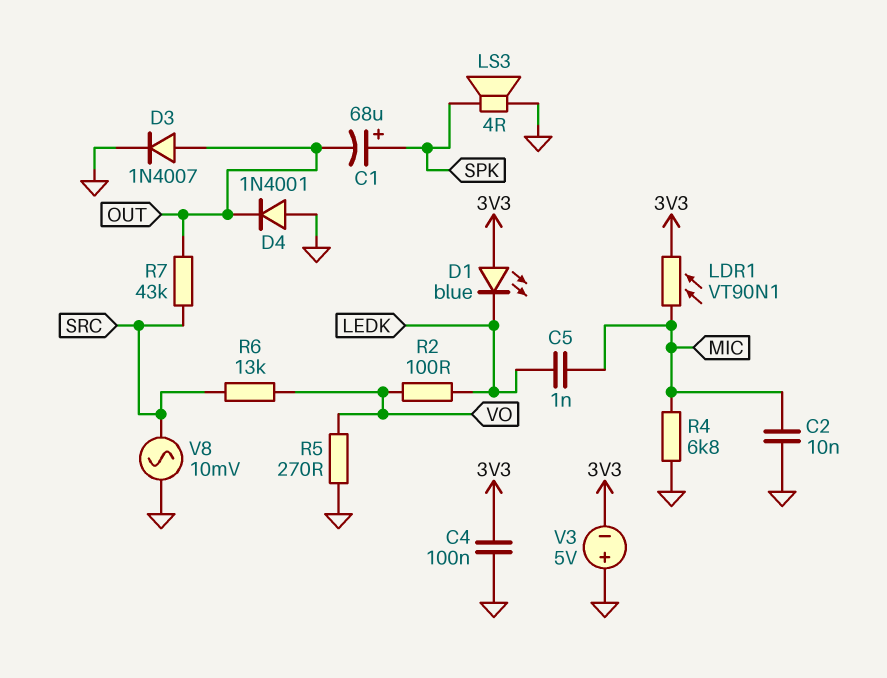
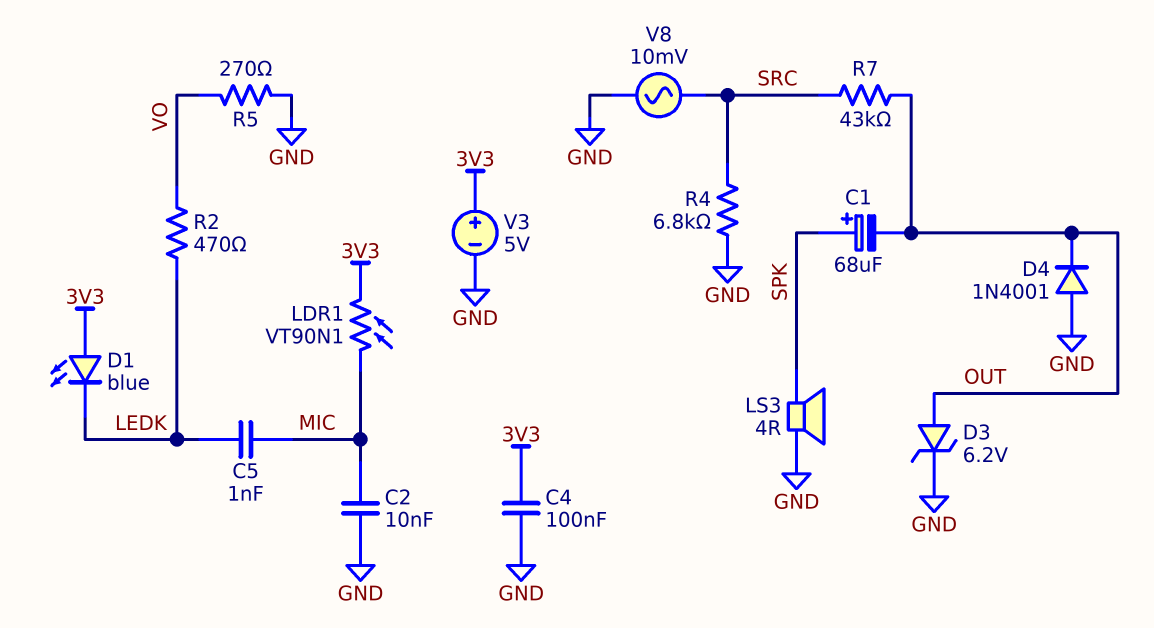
D3: diode 1N4007 (A OUT, K GND) -> zener 6.2V (A OUT, K GND)
R2: 100 (LEDK, VO) -> 470 (LEDK, VO)
R4: 6.8k (GND, MIC) -> 6.8k (GND, SRC)
R6: 13k (SRC, VO) -> none
V3: 5V (plus GND, minus 3V3) -> 5V (plus 3V3, minus GND)

